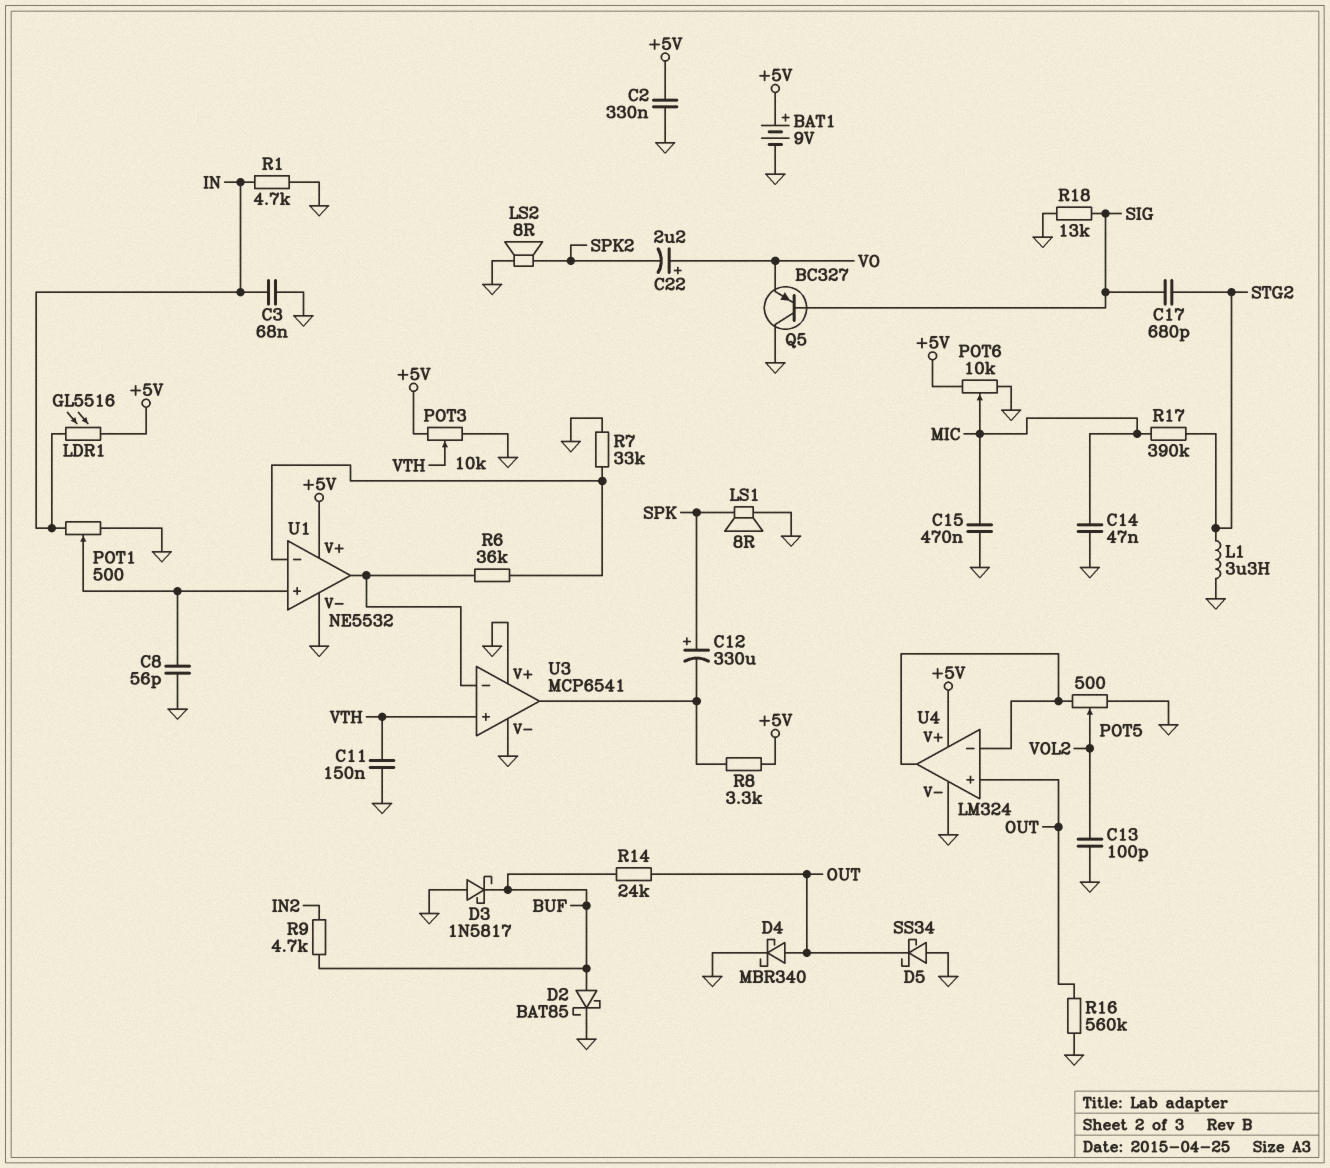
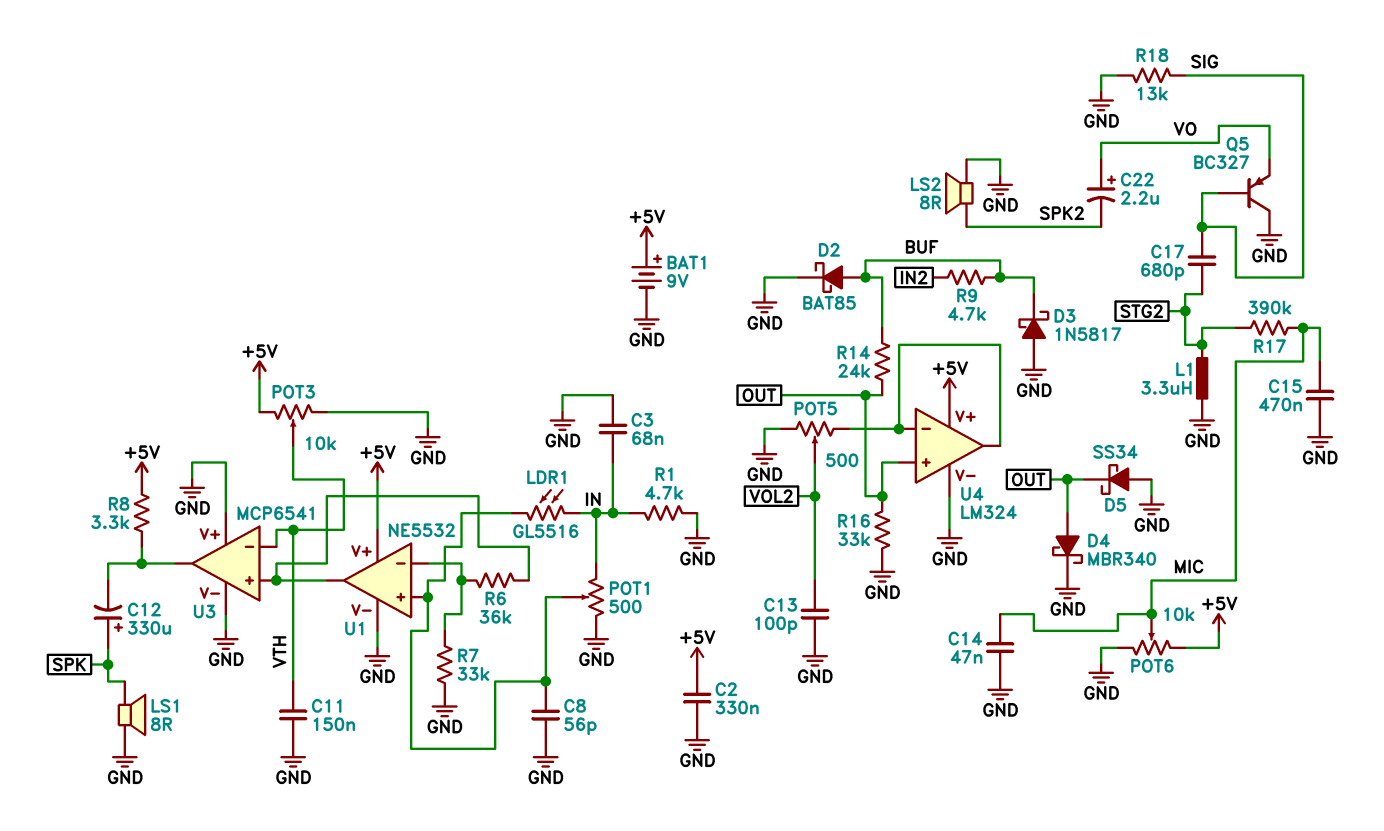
LDR1: GL5516 (+5V, IN) -> GL5516 (IN, U1/in+)
R16: 560k (GND, OUT) -> 33k (GND, OUT)
U3 pin in+: VTH -> U1/out
U3 pin in-: U1/out -> VTH

